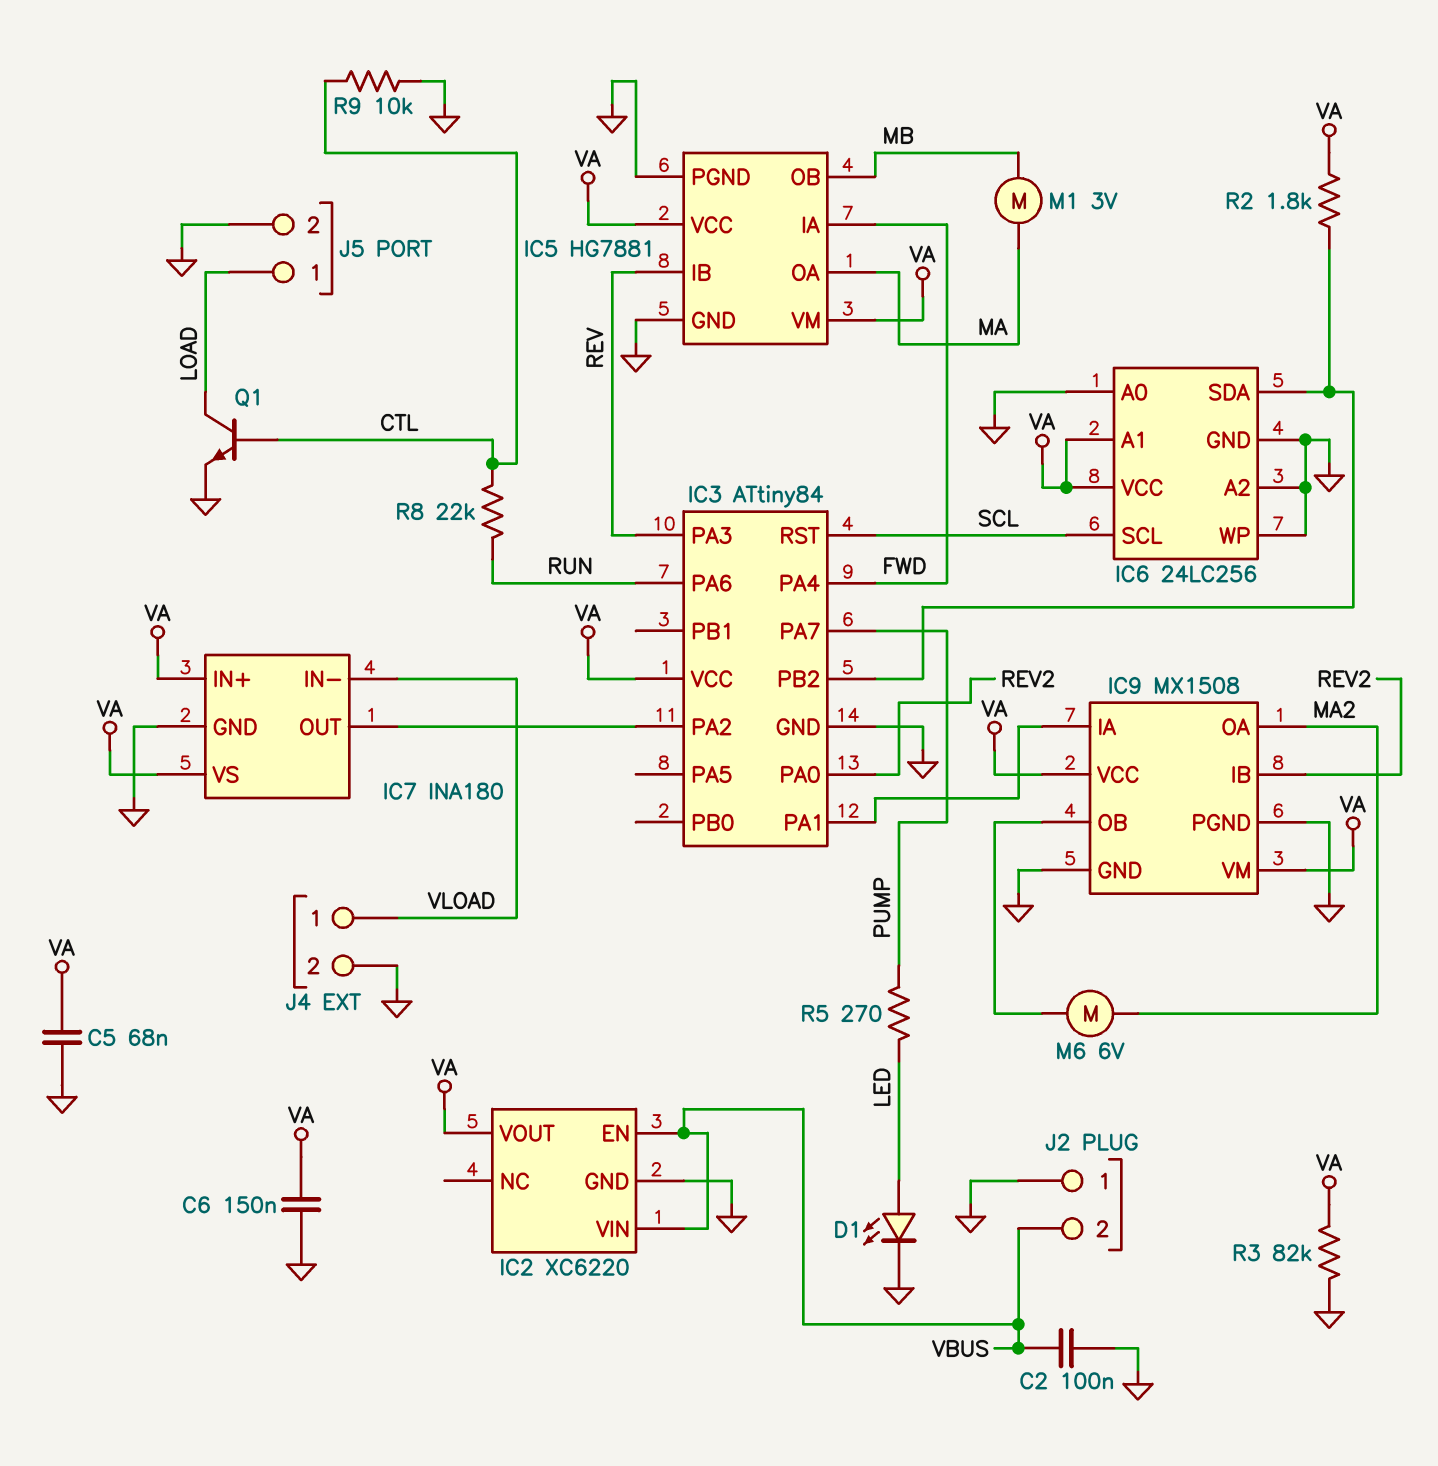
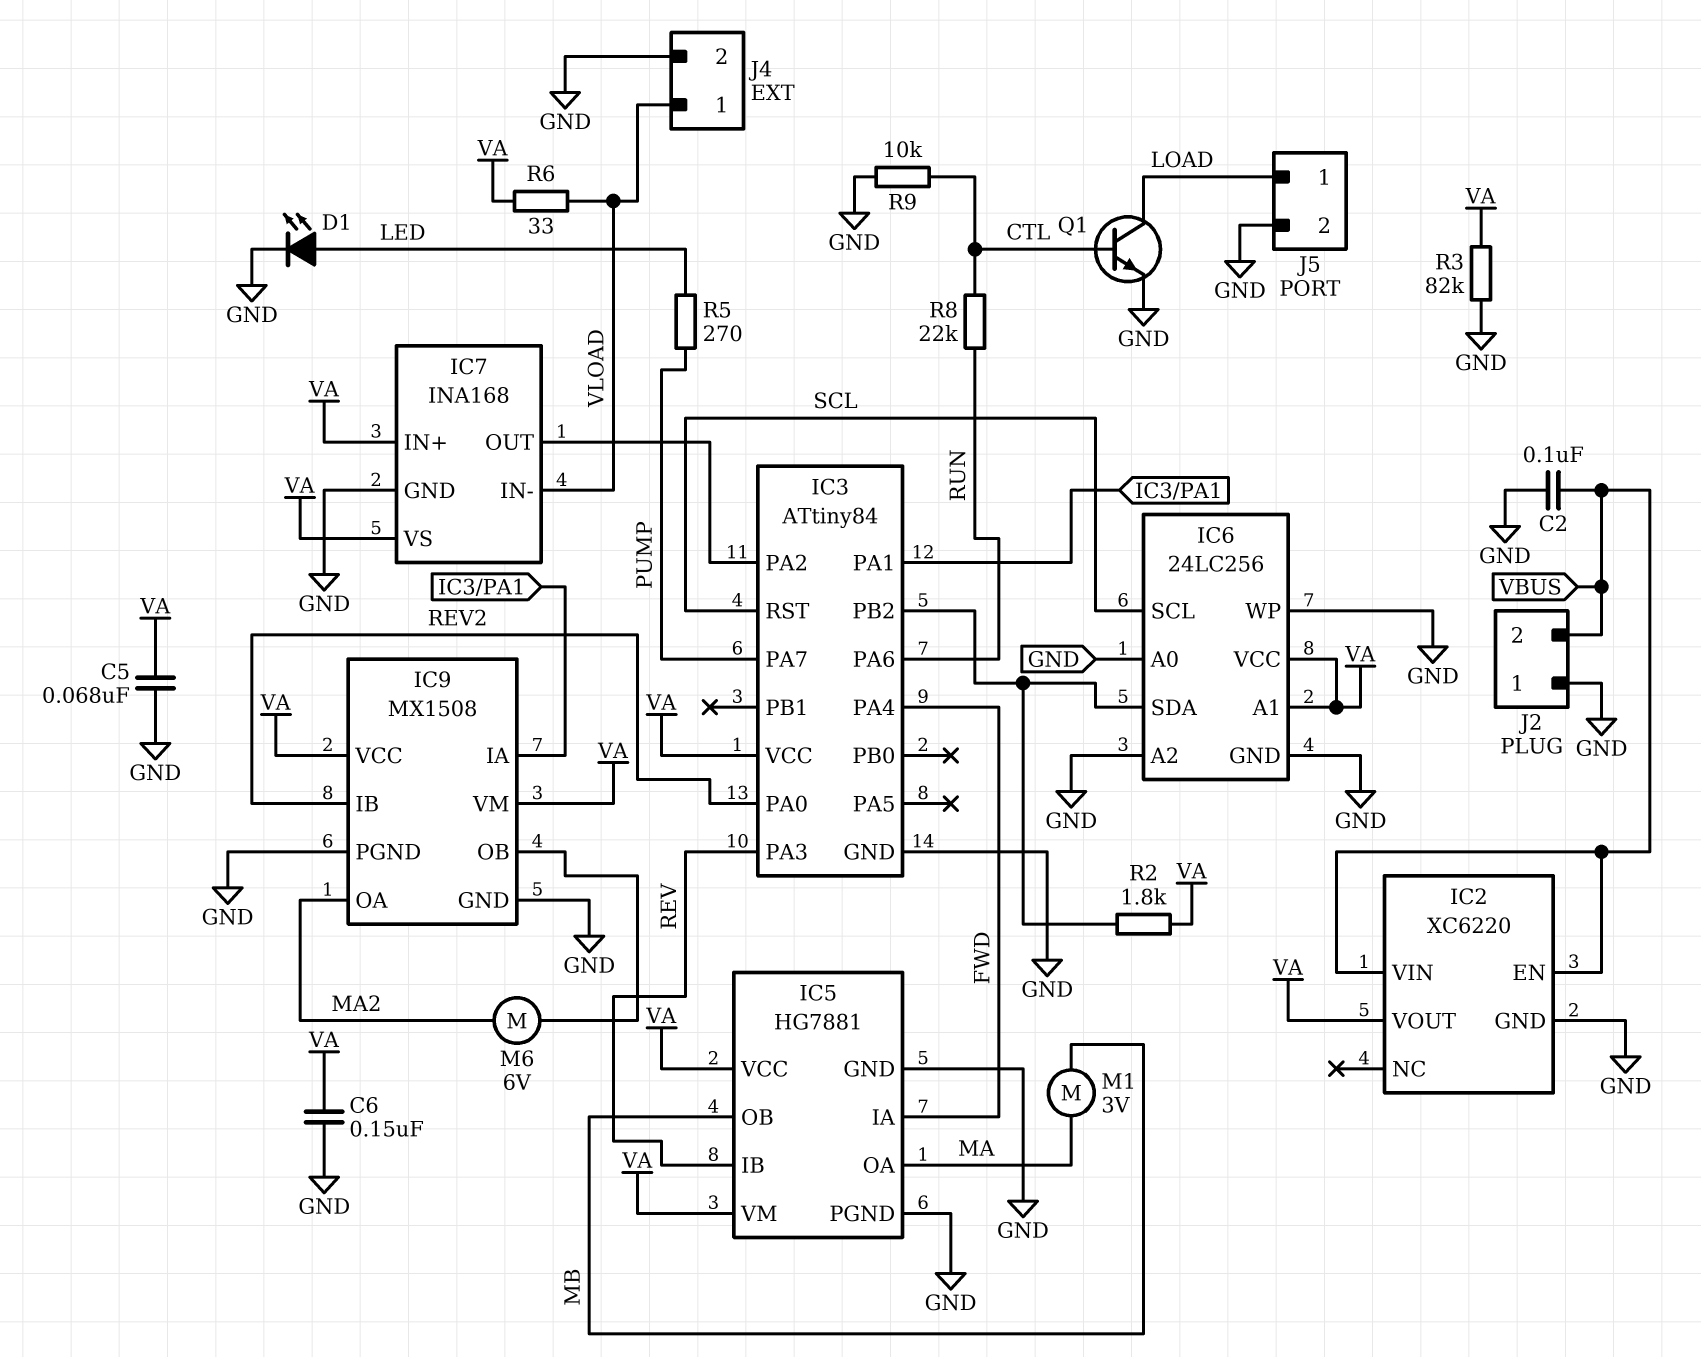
IC7: INA180 -> INA168
R6: none -> 33 (VA, VLOAD)

